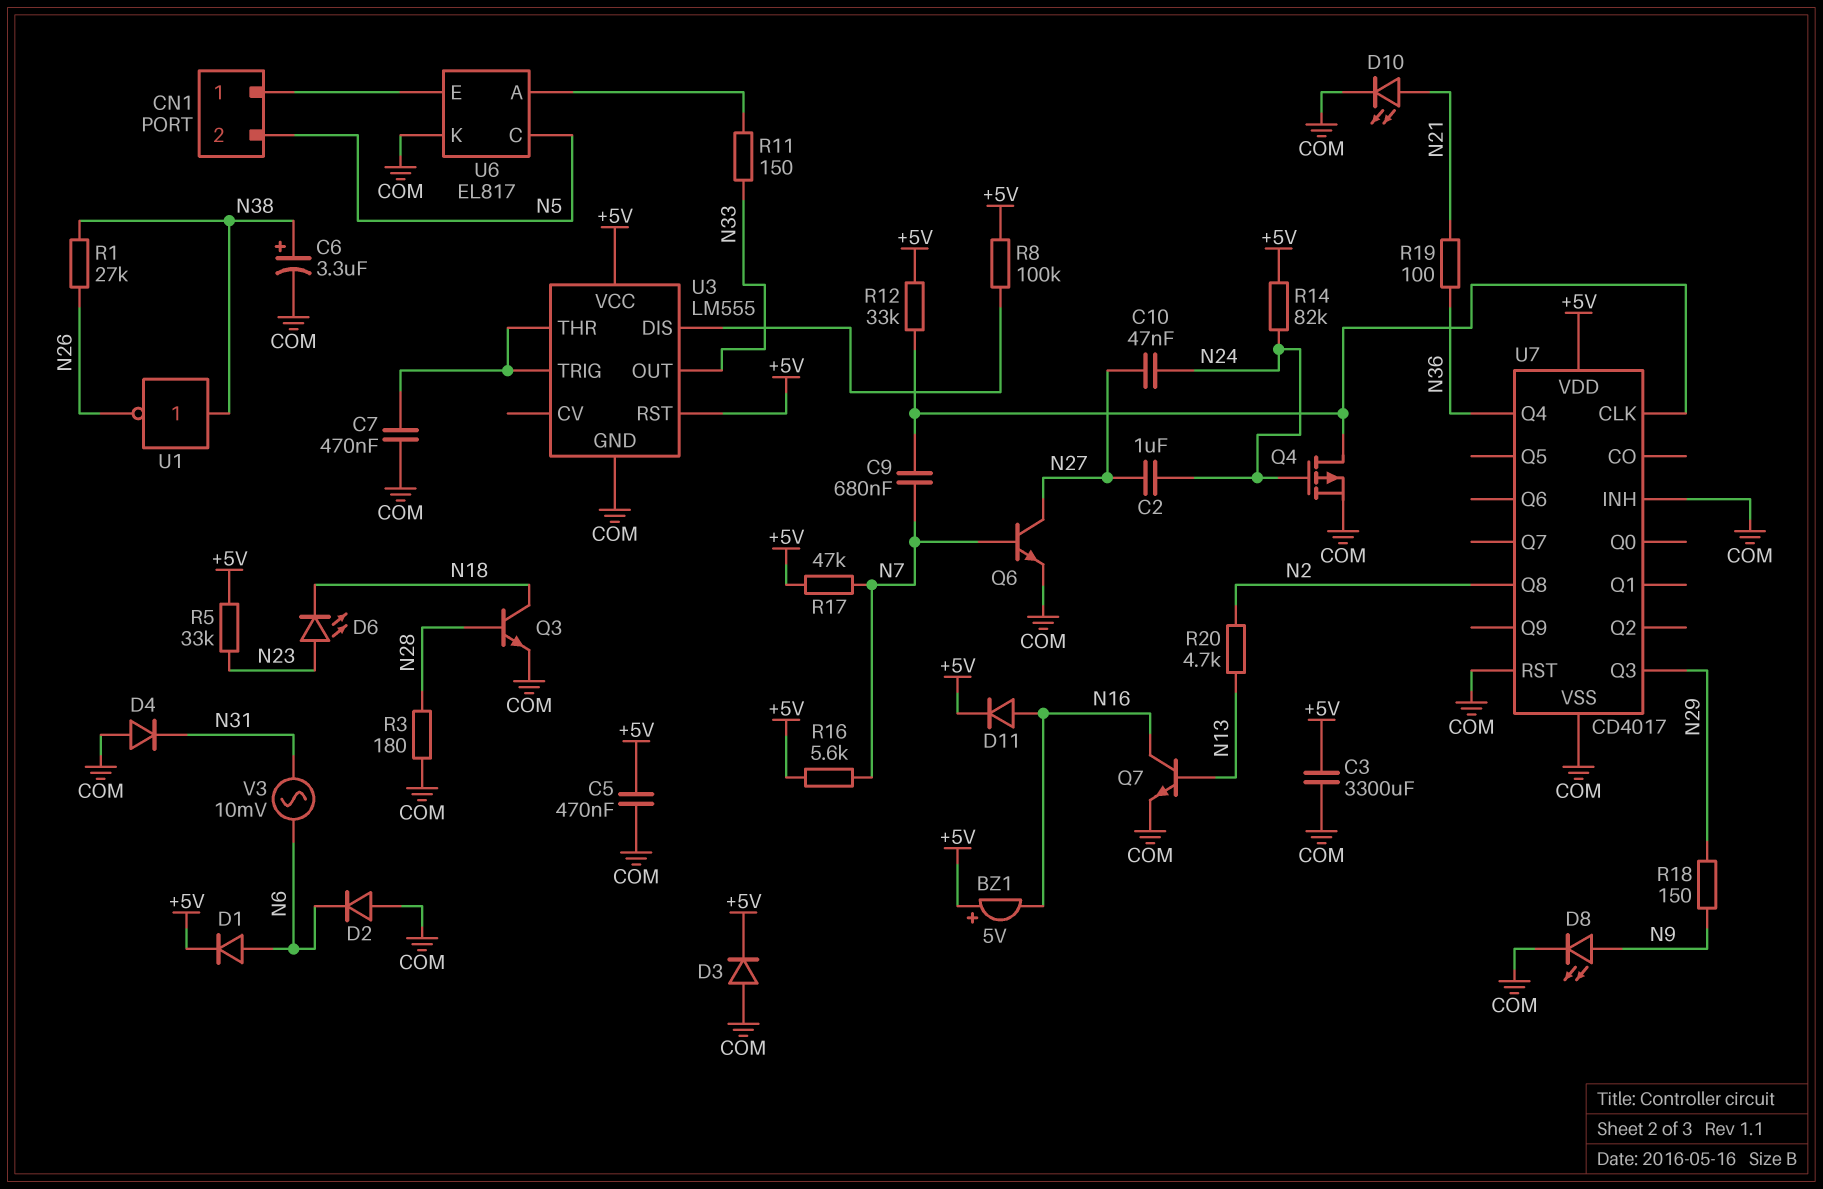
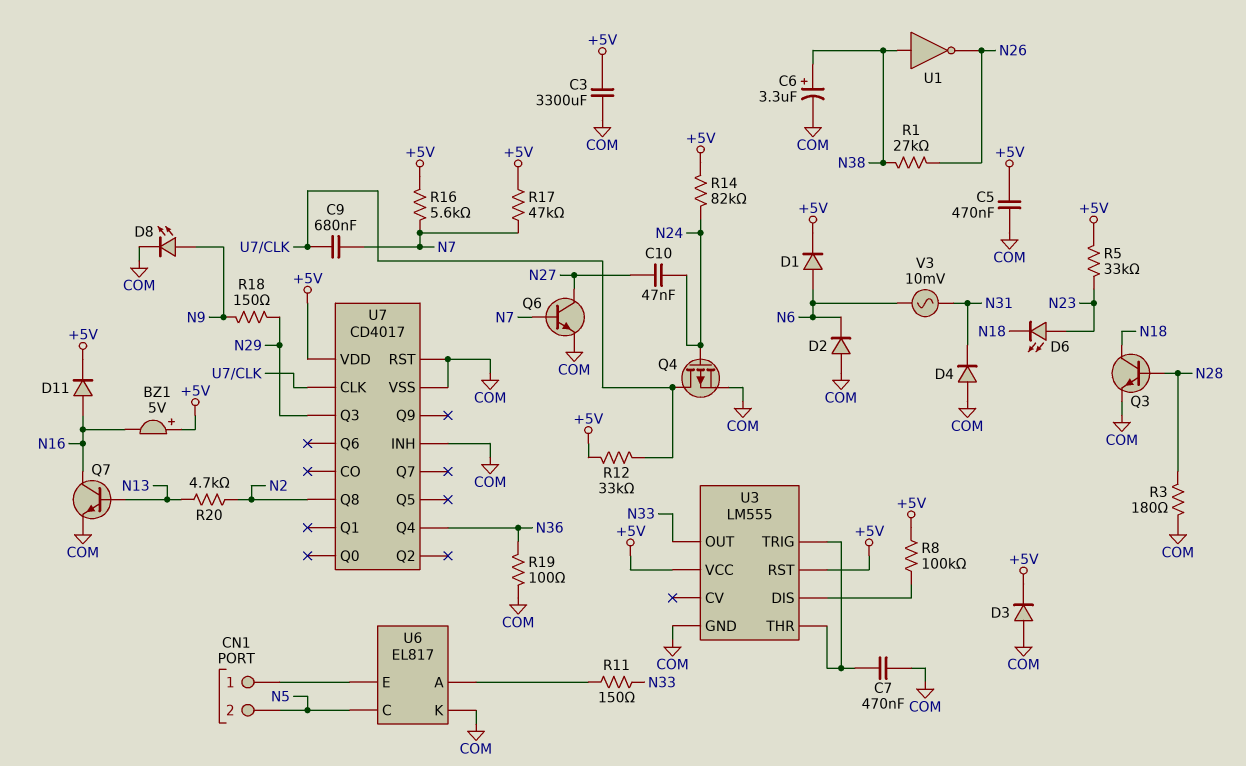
C2: 1uF (N24, N27) -> none
D10: LED (A N21, K COM) -> none
R19: 100 (N21, N36) -> 100 (COM, N36)

